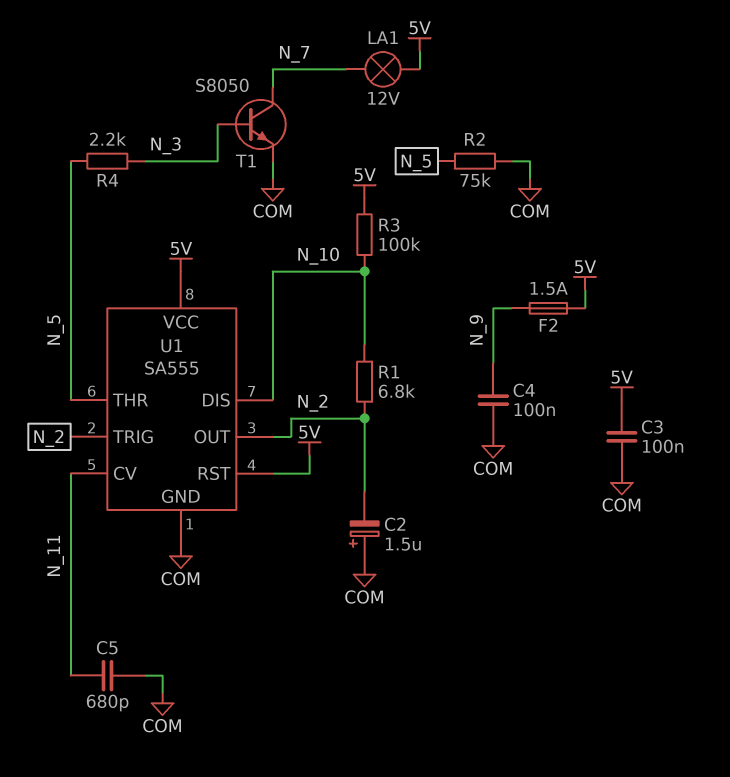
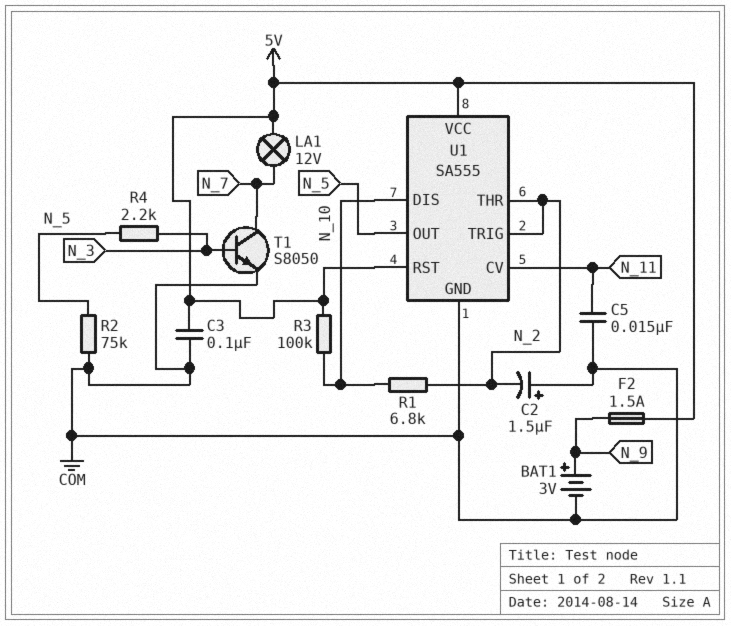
BAT1: none -> 3V (plus N_9, minus COM)
C4: 100nF (COM, N_9) -> none
C5: 680pF (COM, N_11) -> 15nF (COM, N_11)
U1 pin OUT: N_2 -> N_5
U1 pin THR: N_5 -> N_2

